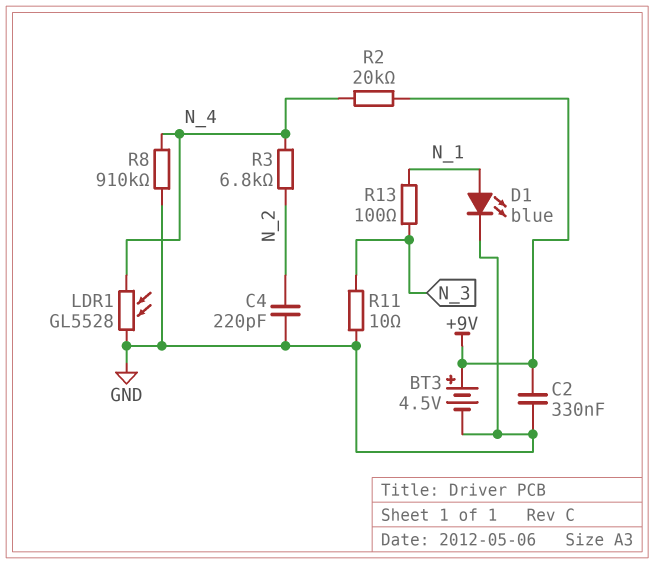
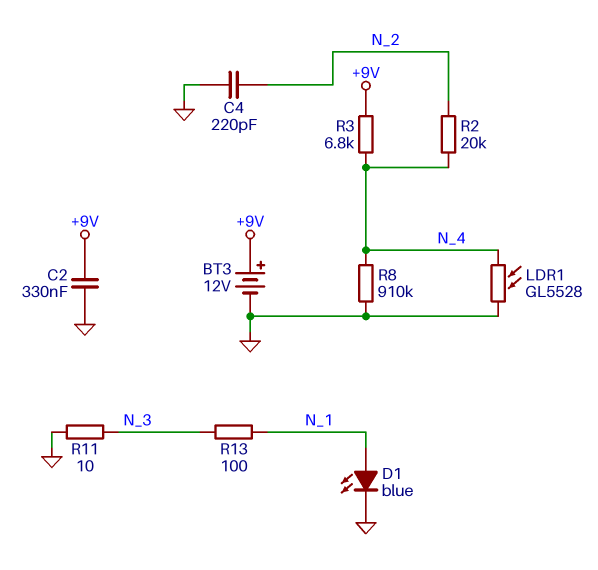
BT3: 4.5V (plus +9V, minus GND) -> 12V (plus +9V, minus GND)
R2: 20k (+9V, N_4) -> 20k (N_2, N_4)
R3: 6.8k (N_2, N_4) -> 6.8k (+9V, N_4)

